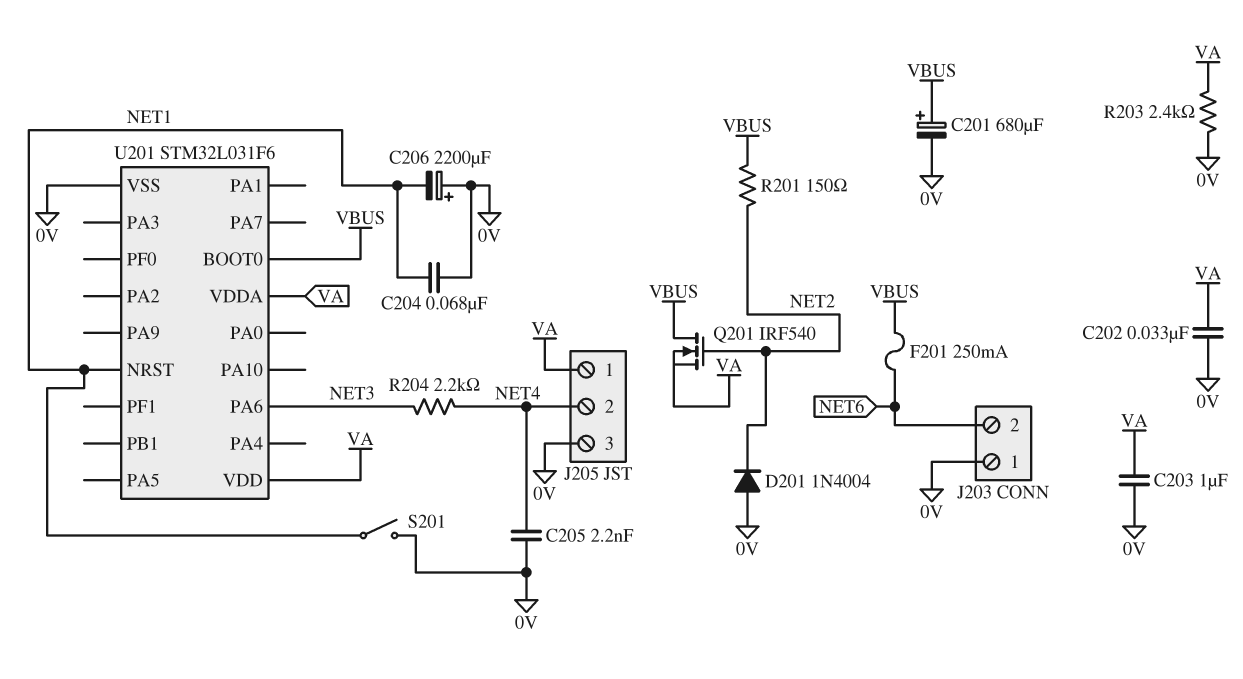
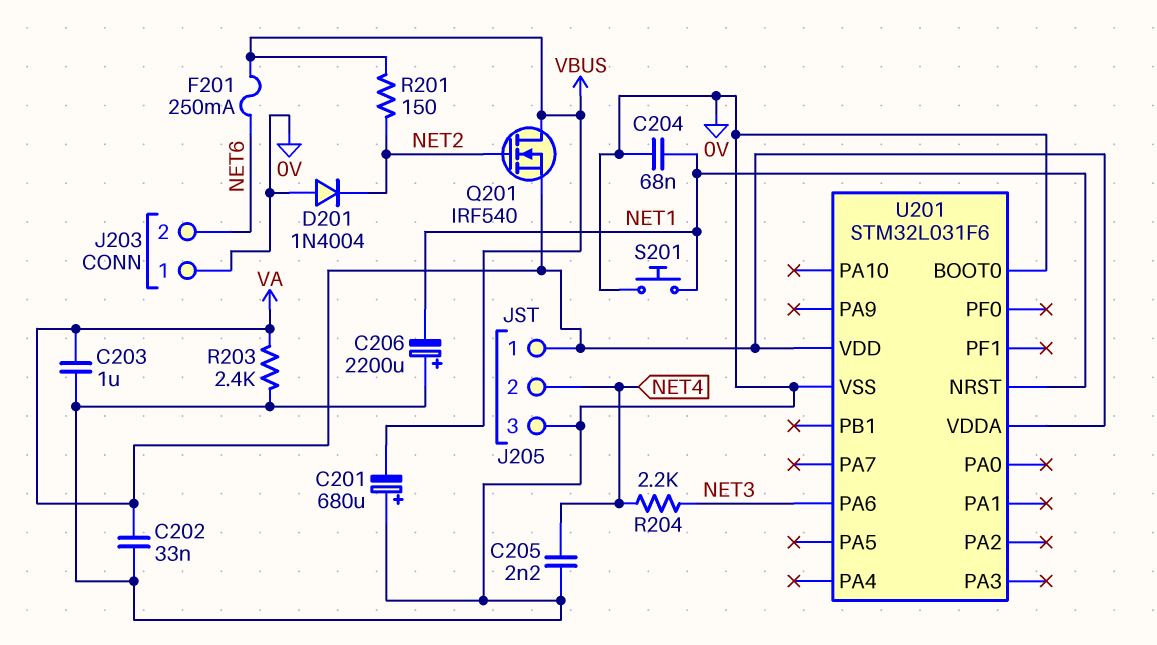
C201: 680uF (plus VBUS, minus 0V) -> 680uF (plus 0V, minus VBUS)
S201: switch (0V, NET1) -> button (0V, NET1)
U201 pin BOOT0: VBUS -> 0V

